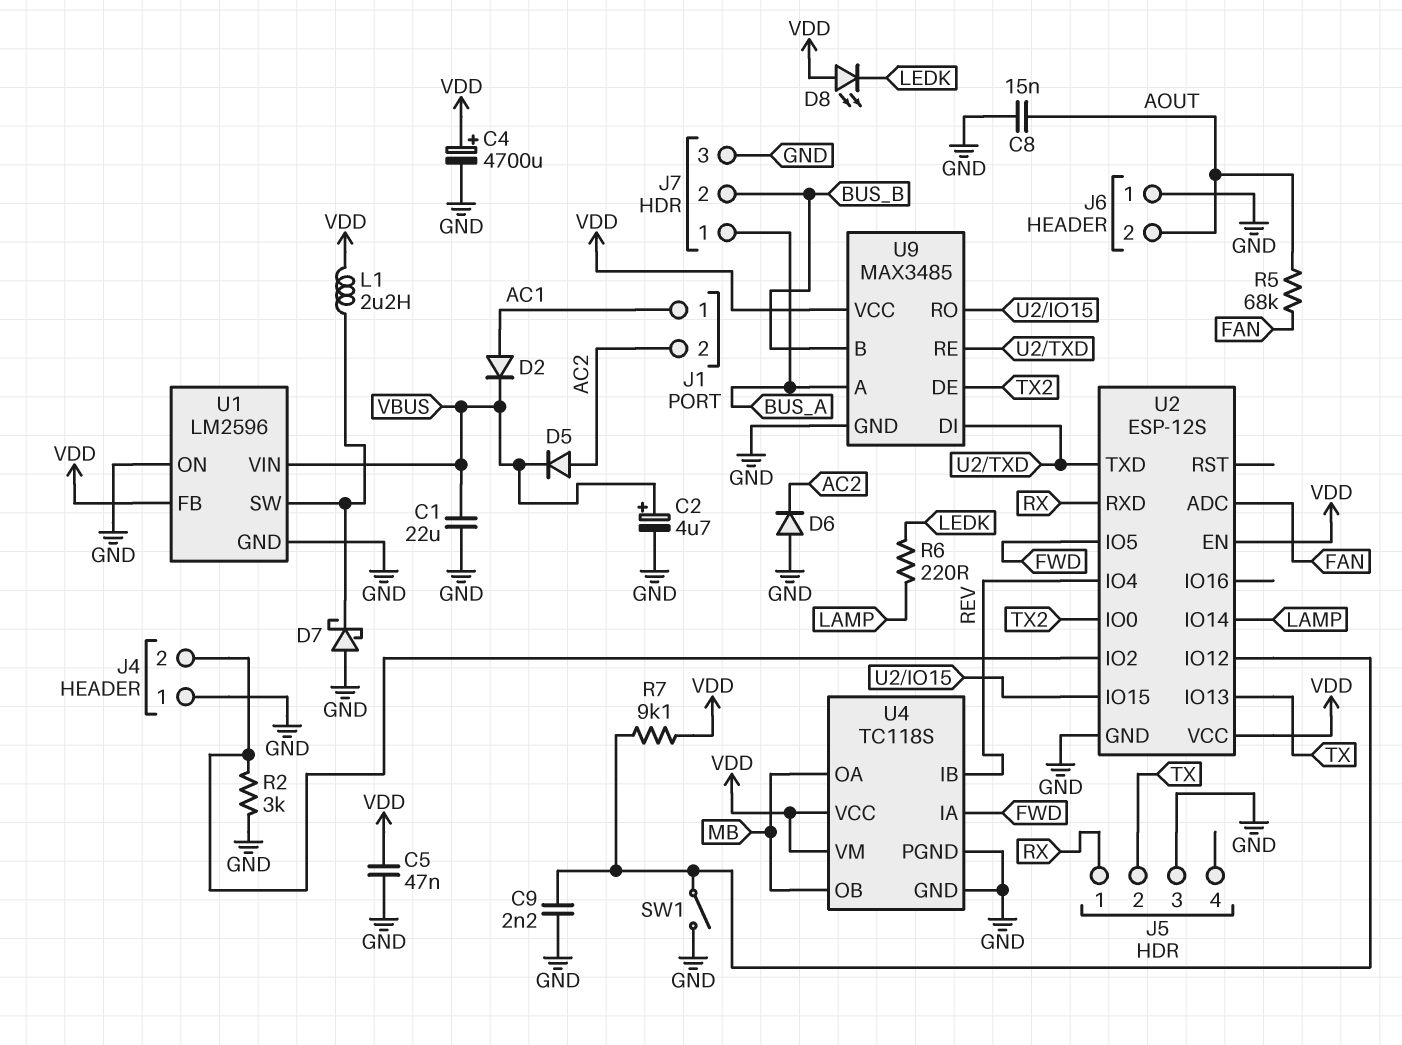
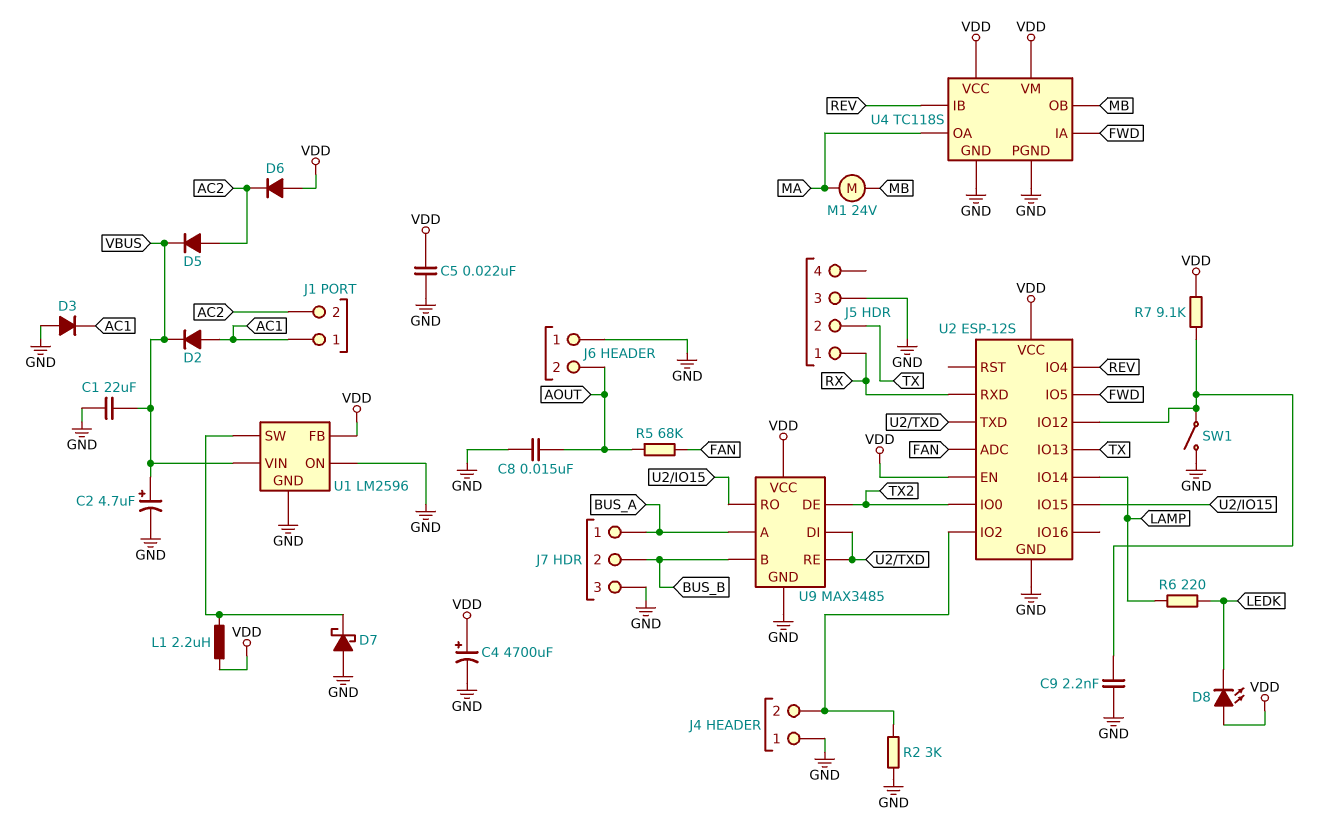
C5: 47nF (GND, VDD) -> 22nF (GND, VDD)
D3: none -> diode (A GND, K AC1)
D6: diode (A GND, K AC2) -> diode (A VDD, K AC2)
M1: none -> motor 24V (MA, MB)
U4 pin OA: MB -> MA

